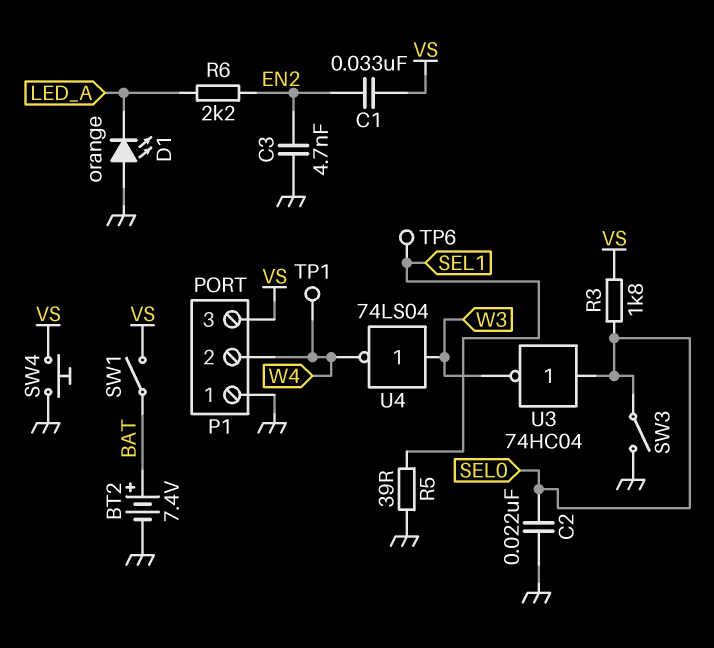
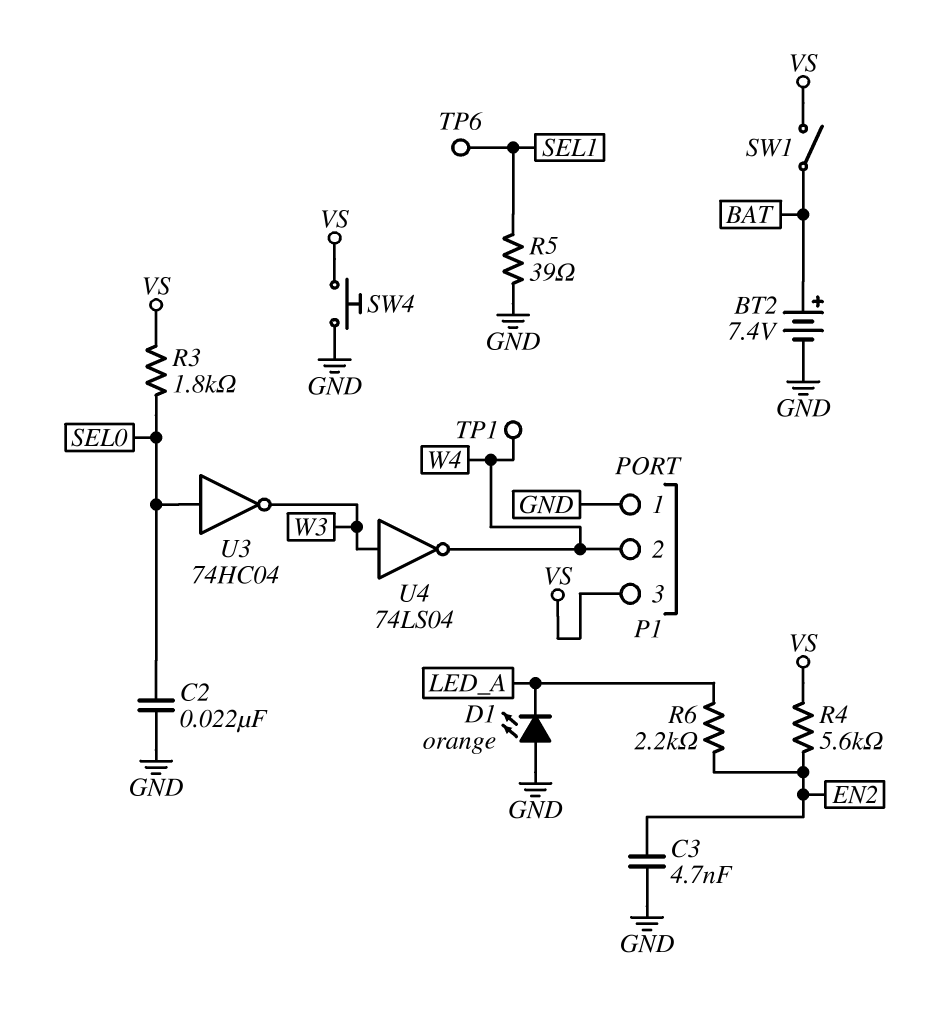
C1: 33nF (EN2, VS) -> none
R4: none -> 5.6k (EN2, VS)
SW3: switch (GND, SEL0) -> none

